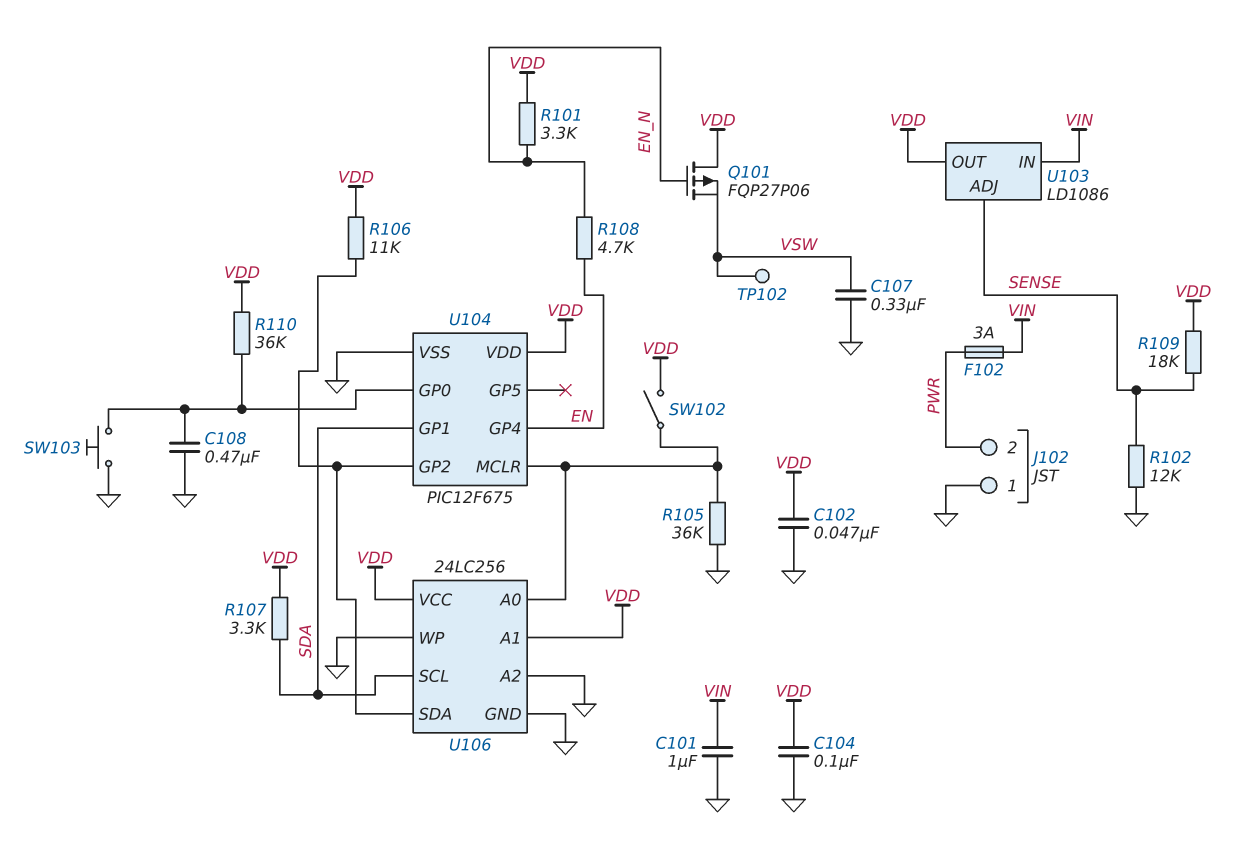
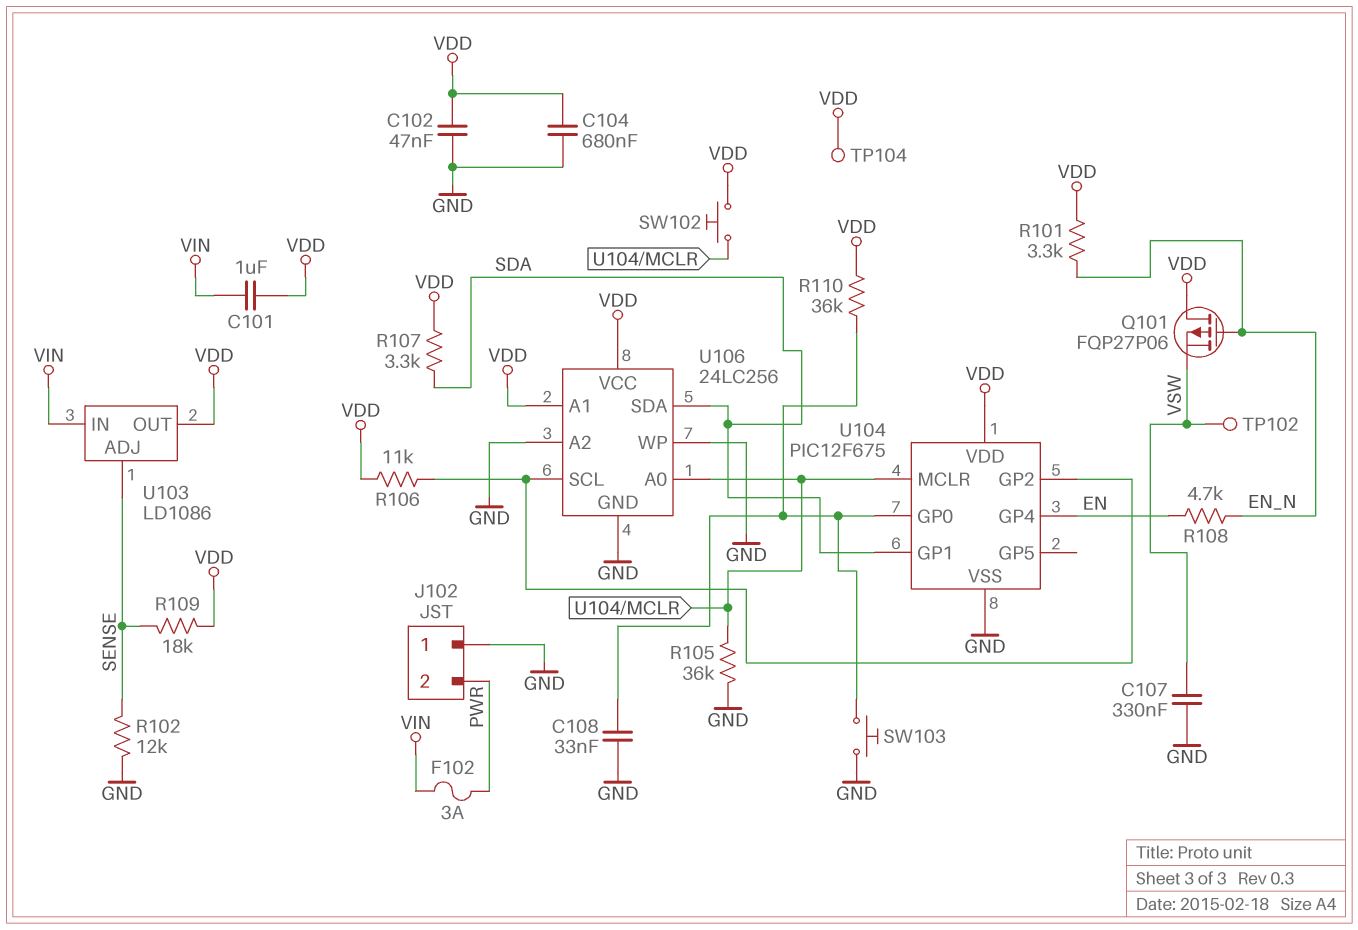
C101: 1uF (GND, VIN) -> 1uF (VDD, VIN)
C104: 100nF (GND, VDD) -> 680nF (GND, VDD)
C108: 470nF (GND, U104/GP0) -> 33nF (GND, U104/GP0)
SW102: switch (U104/MCLR, VDD) -> button (U104/MCLR, VDD)
TP104: none -> test point (VDD)
U106 pin SCL: SDA -> U104/GP2
U106 pin SDA: U104/GP2 -> SDA

